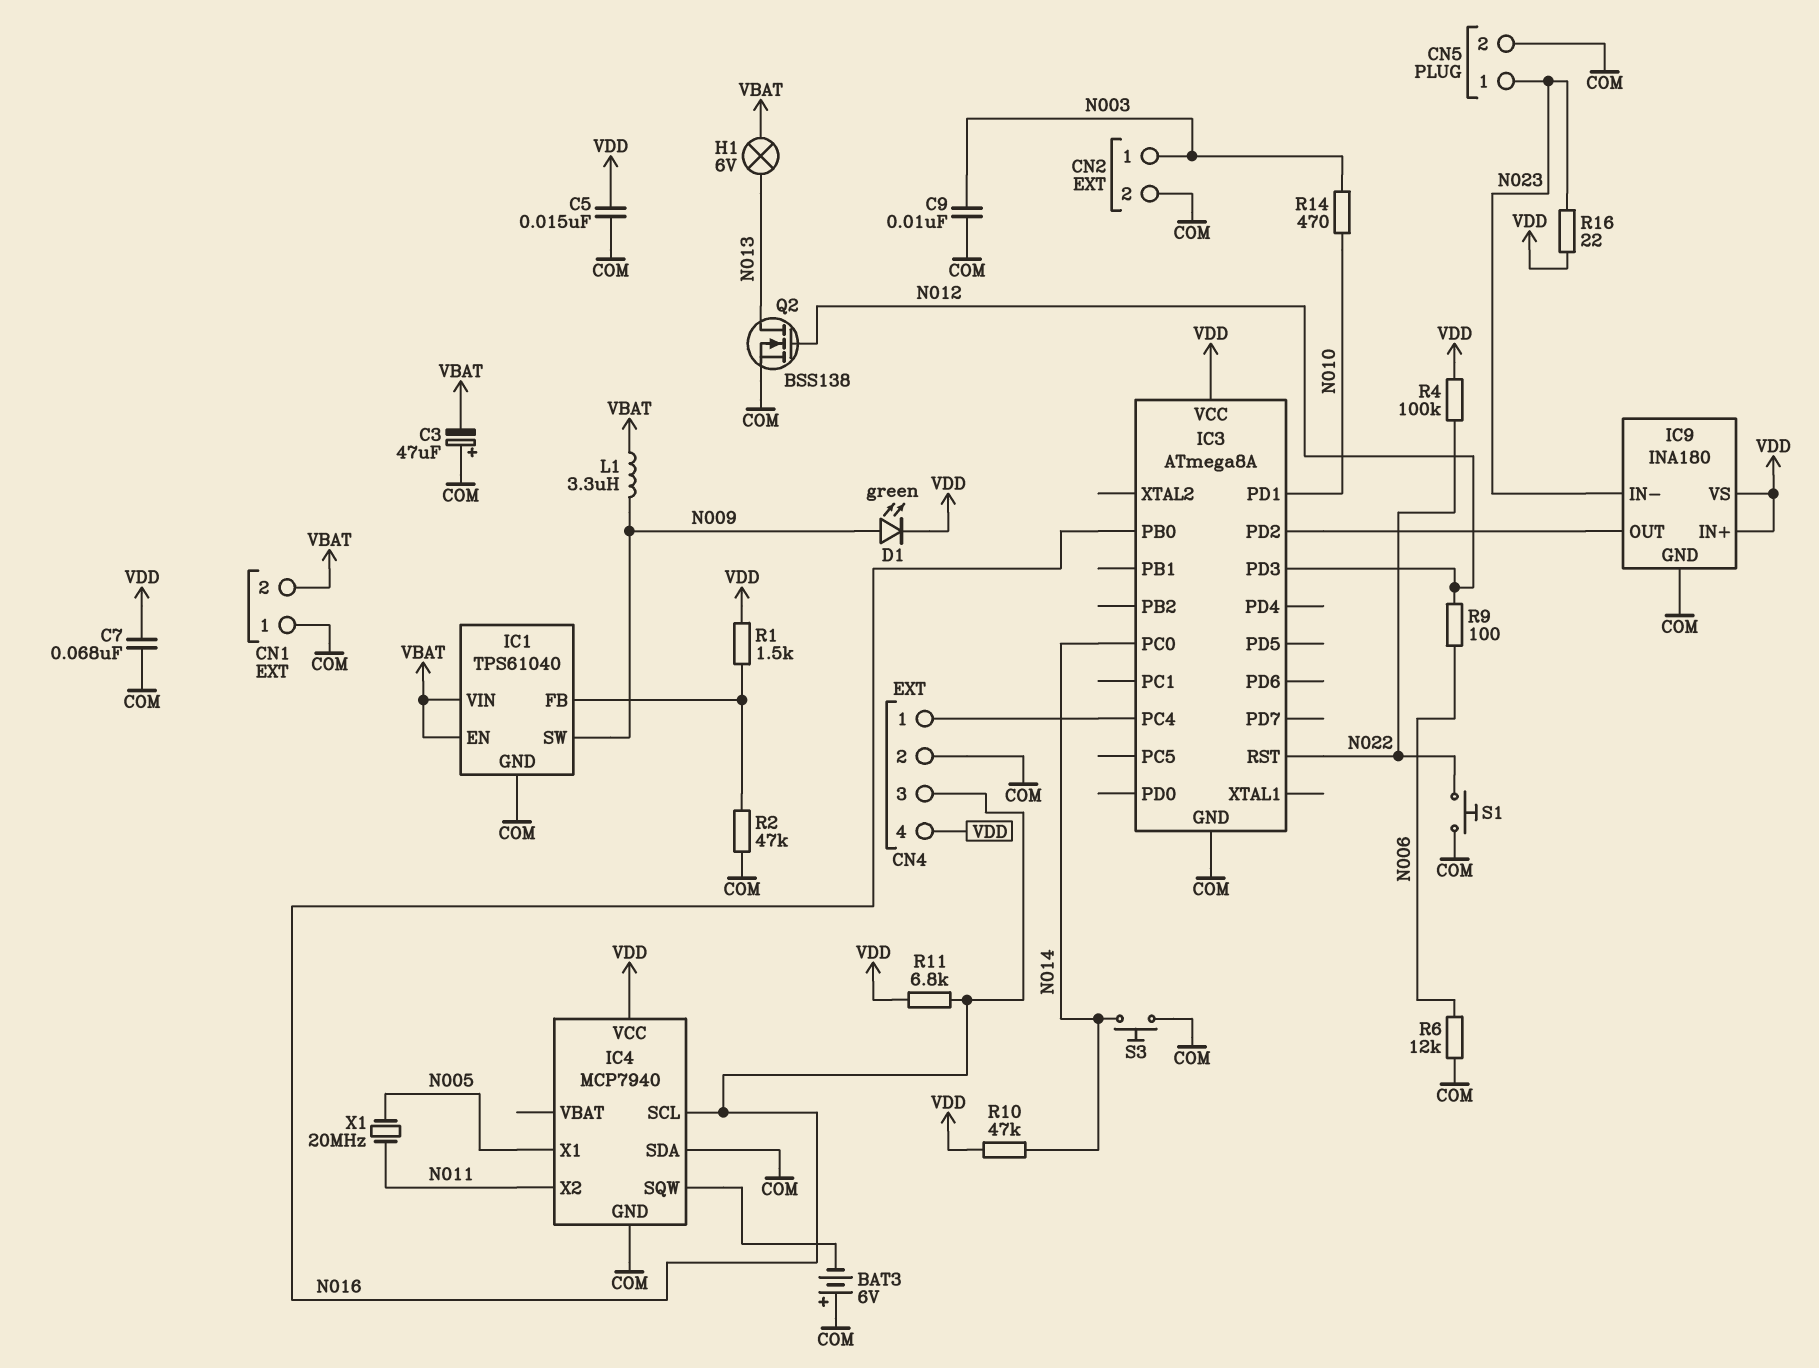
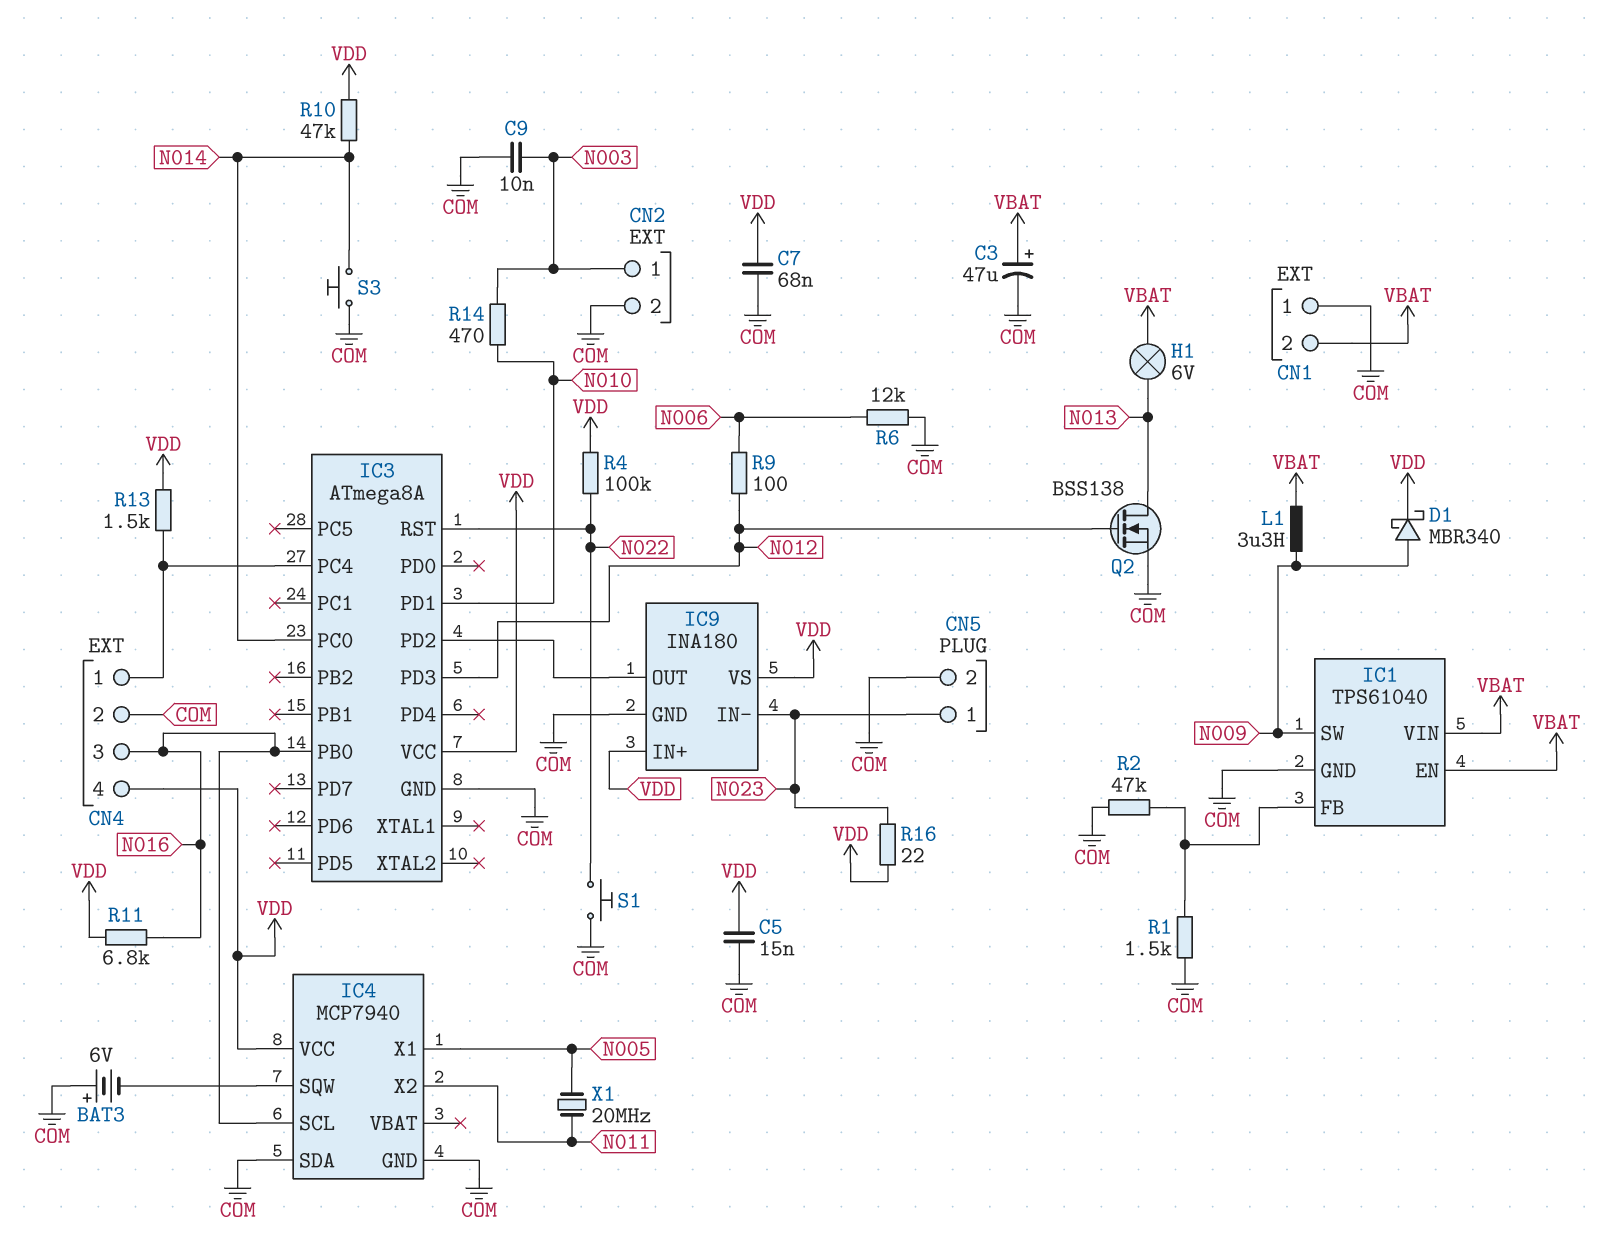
C3: 47uF (plus COM, minus VBAT) -> 47uF (plus VBAT, minus COM)
D1: LED green (A N009, K VDD) -> schottky MBR340 (A N009, K VDD)
R1: 1.5k (IC1/FB, VDD) -> 1.5k (COM, IC1/FB)
R13: none -> 1.5k (CN4/1, VDD)

